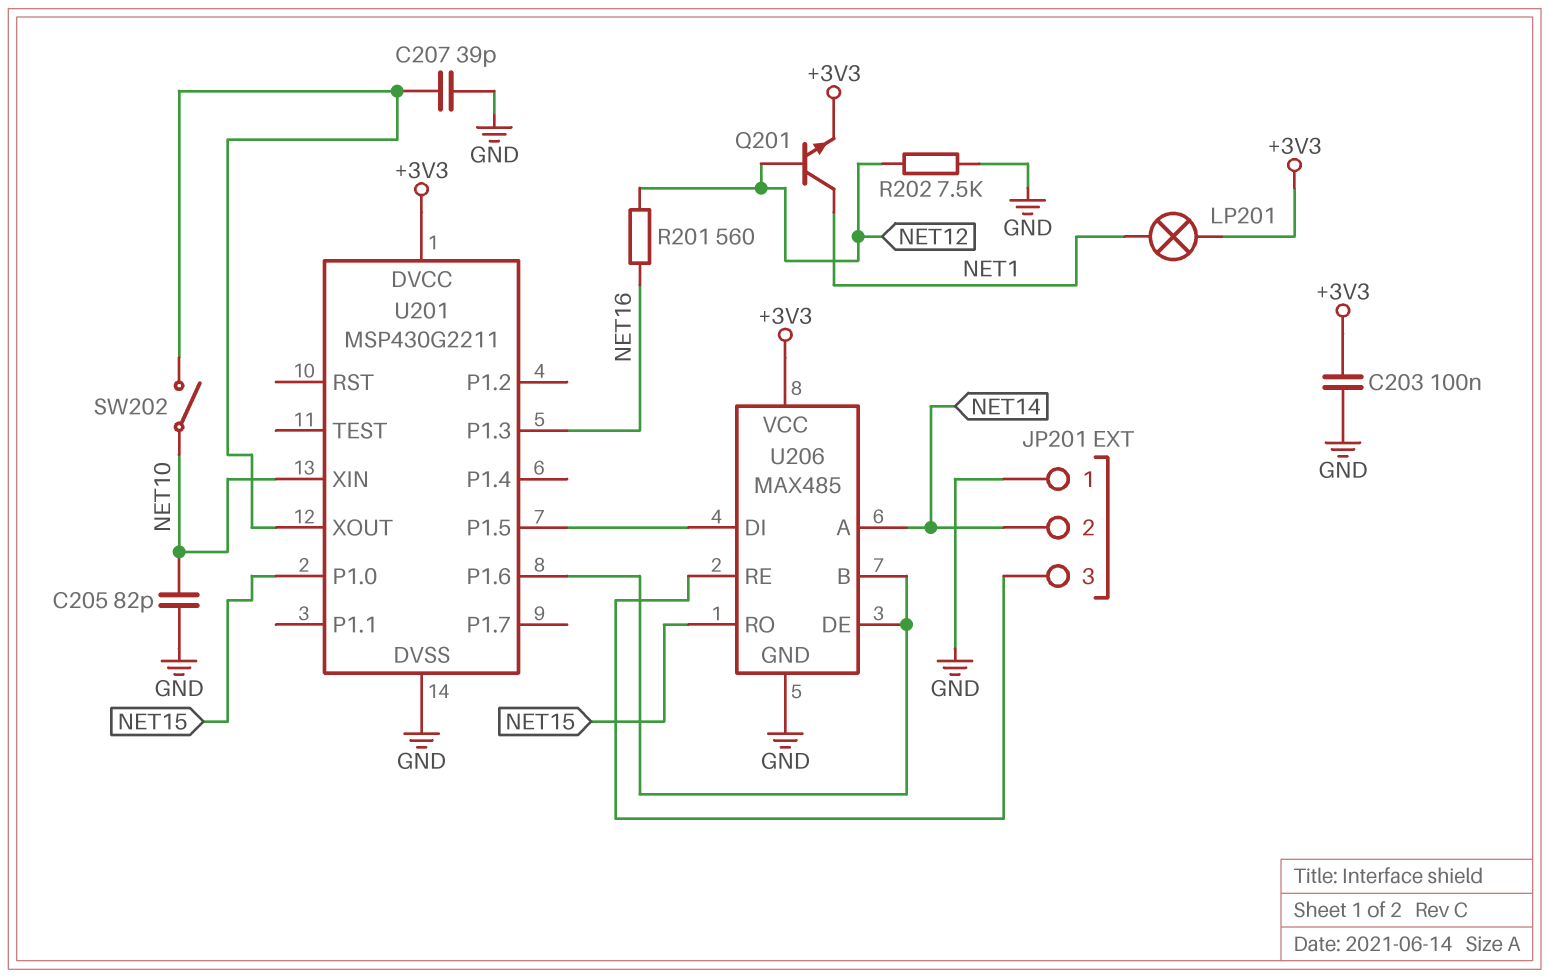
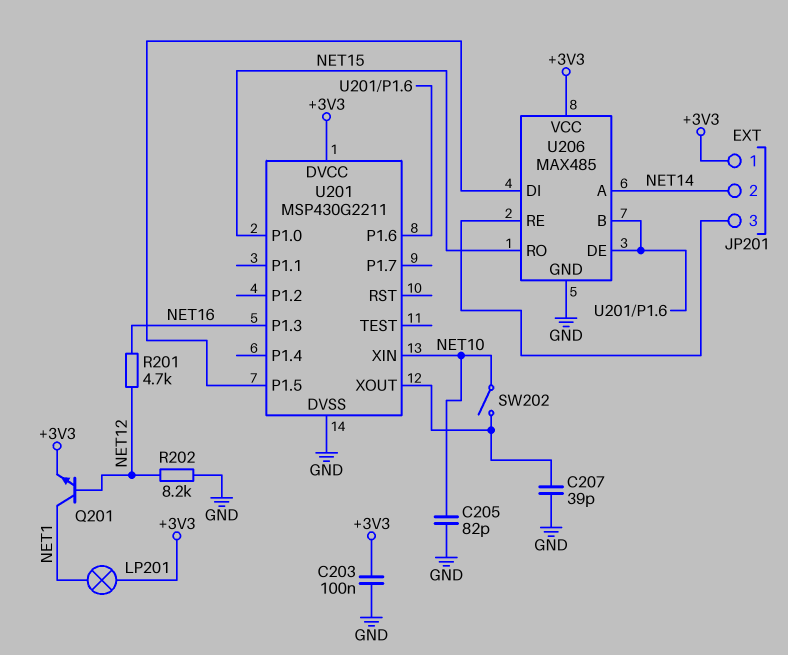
JP201 pin 1: GND -> +3V3
R201: 560 (NET12, NET16) -> 4.7k (NET12, NET16)
R202: 7.5k (GND, NET12) -> 8.2k (GND, NET12)

